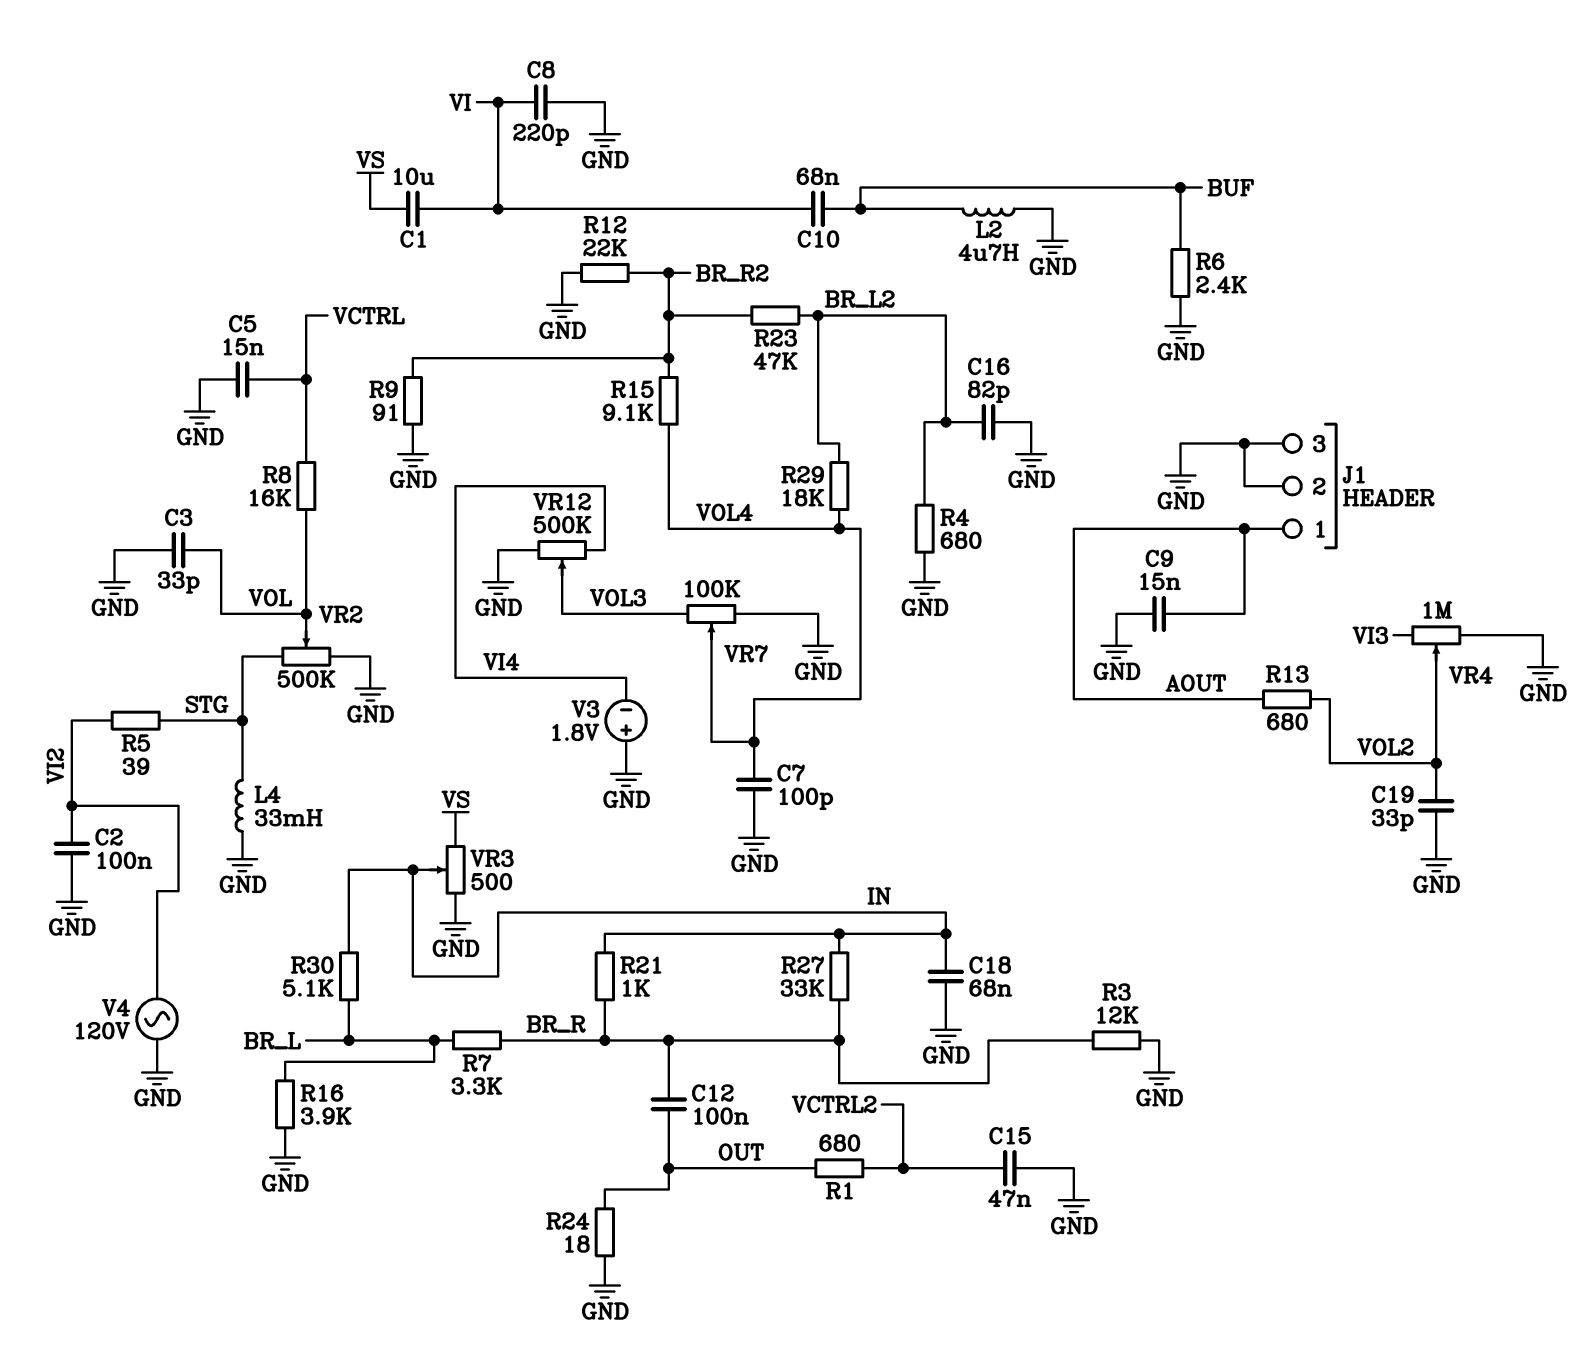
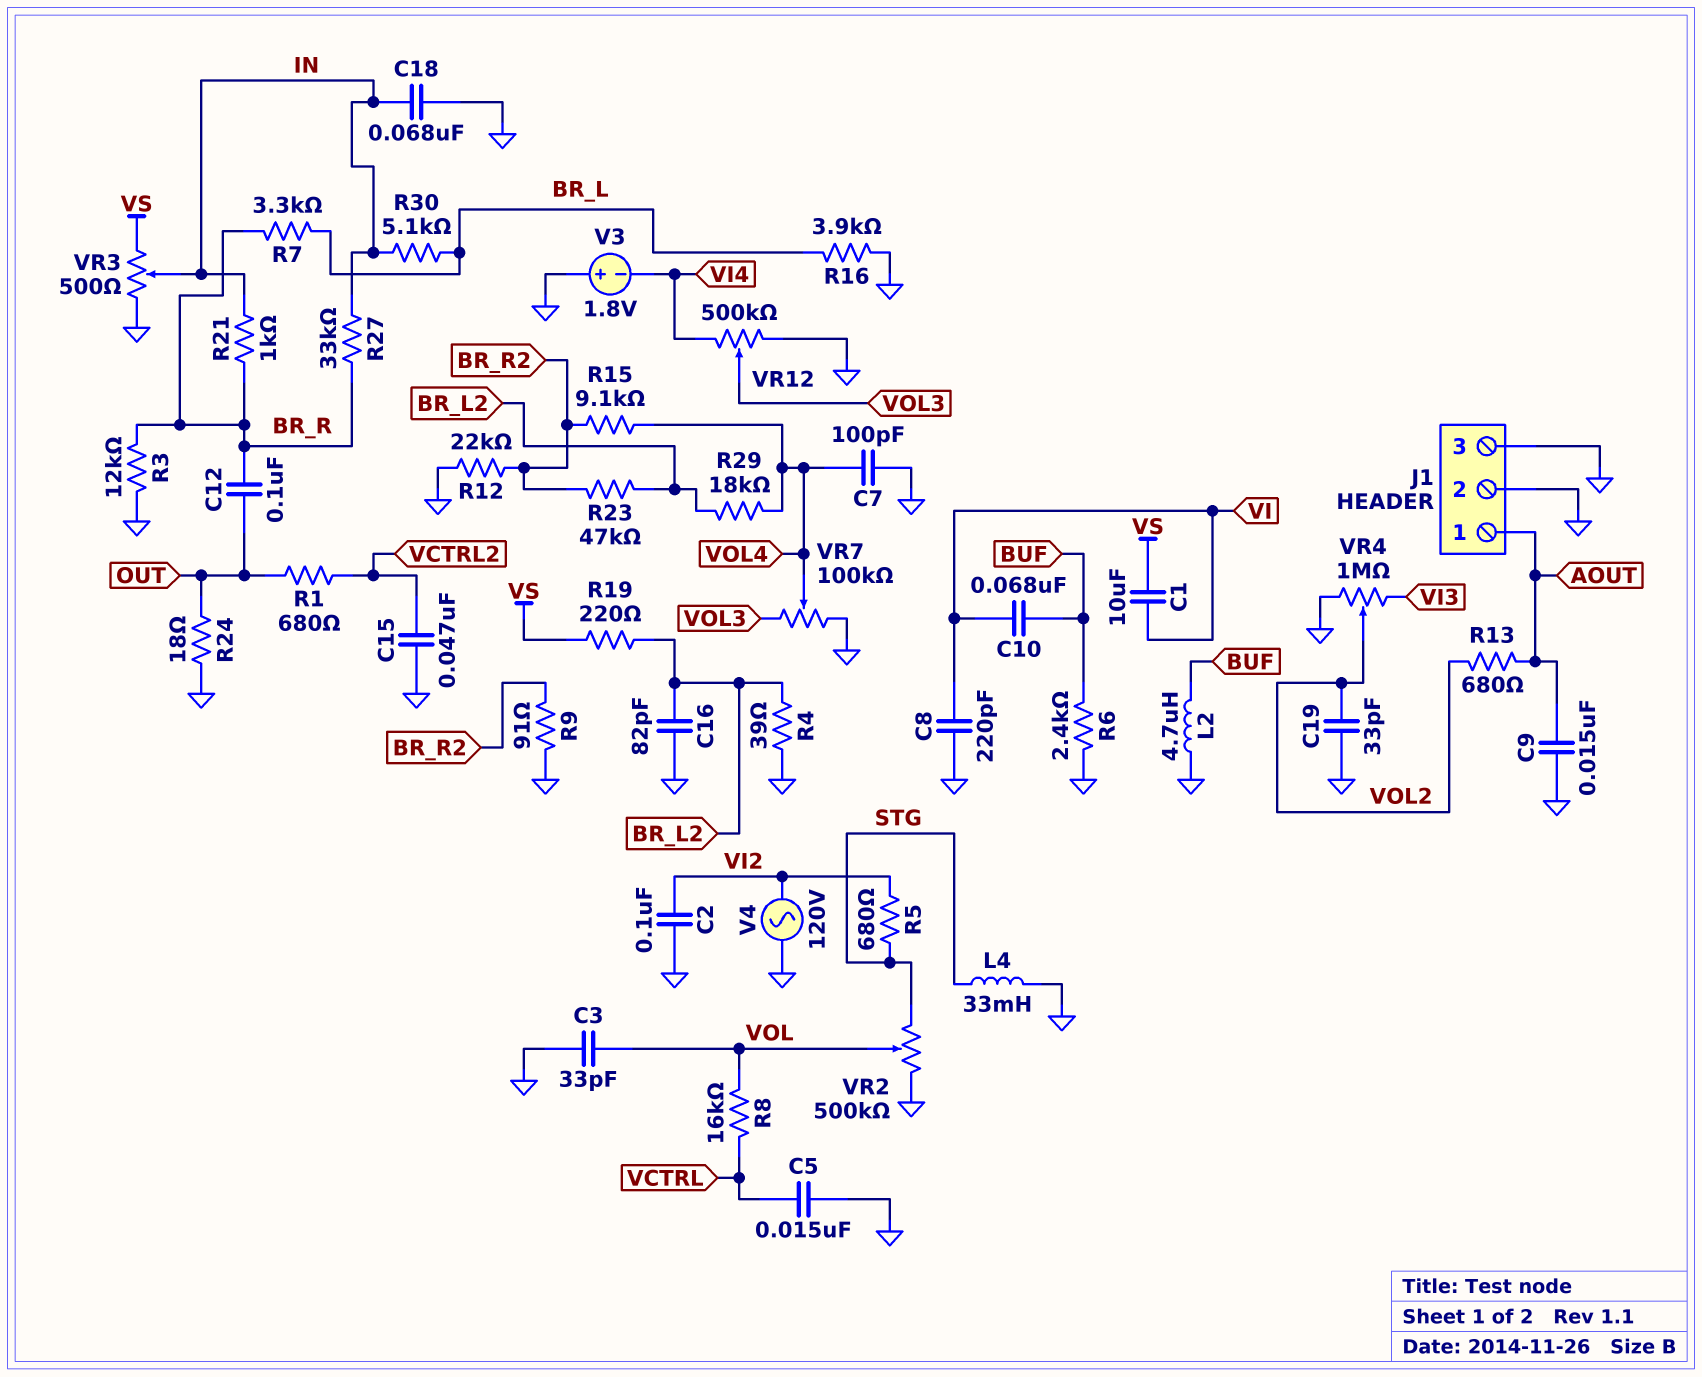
R4: 680 (BR_L2, GND) -> 39 (BR_L2, GND)
R5: 39 (STG, VI2) -> 680 (STG, VI2)
R19: none -> 220 (BR_L2, VS)

